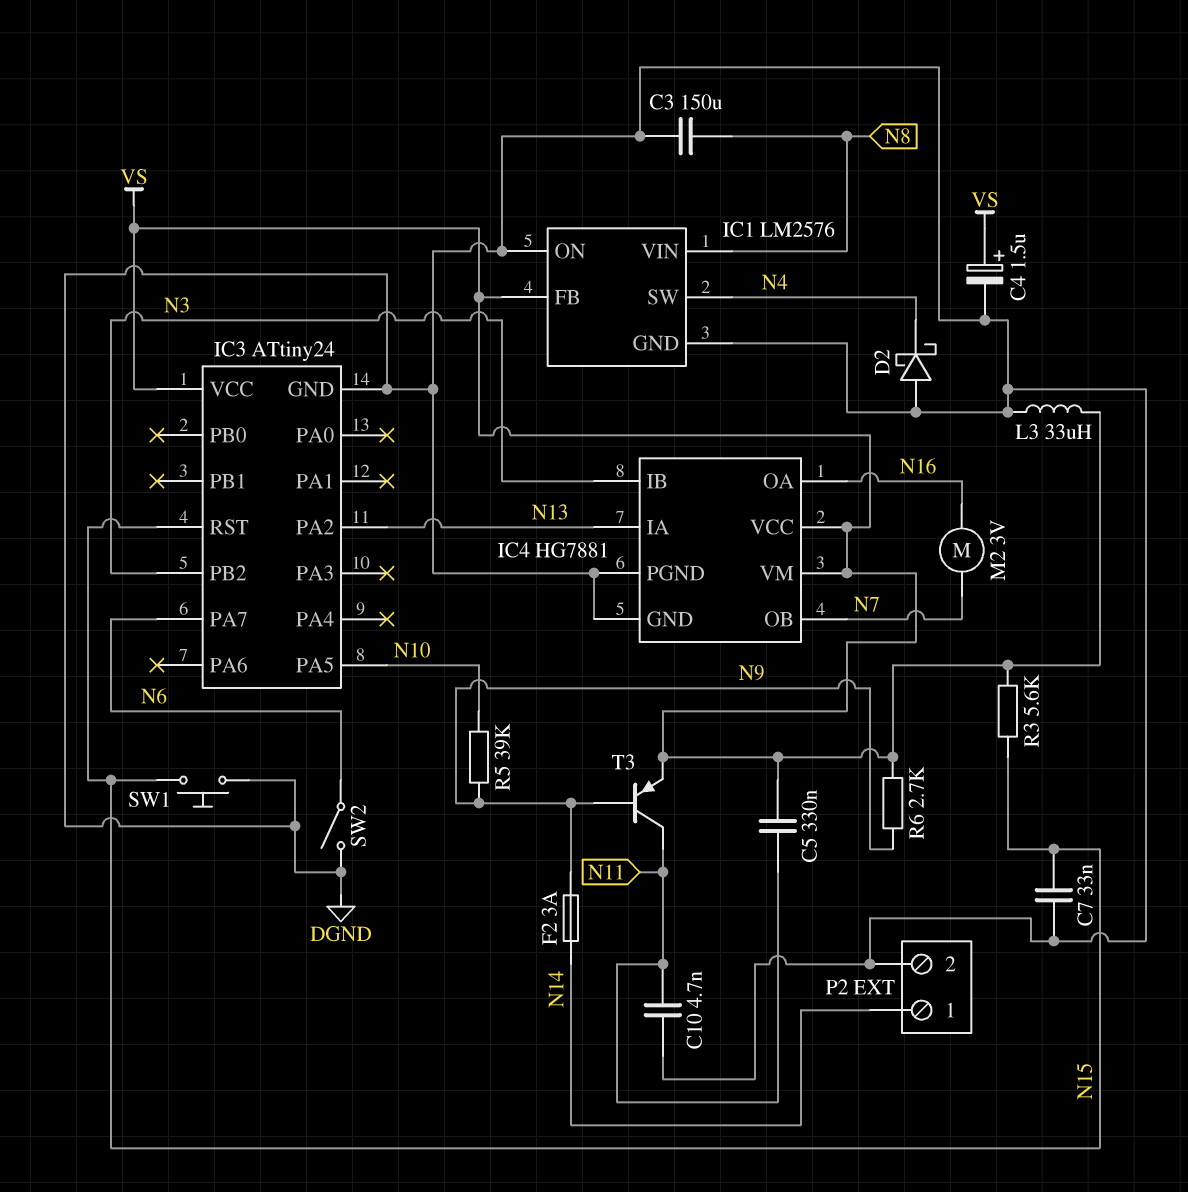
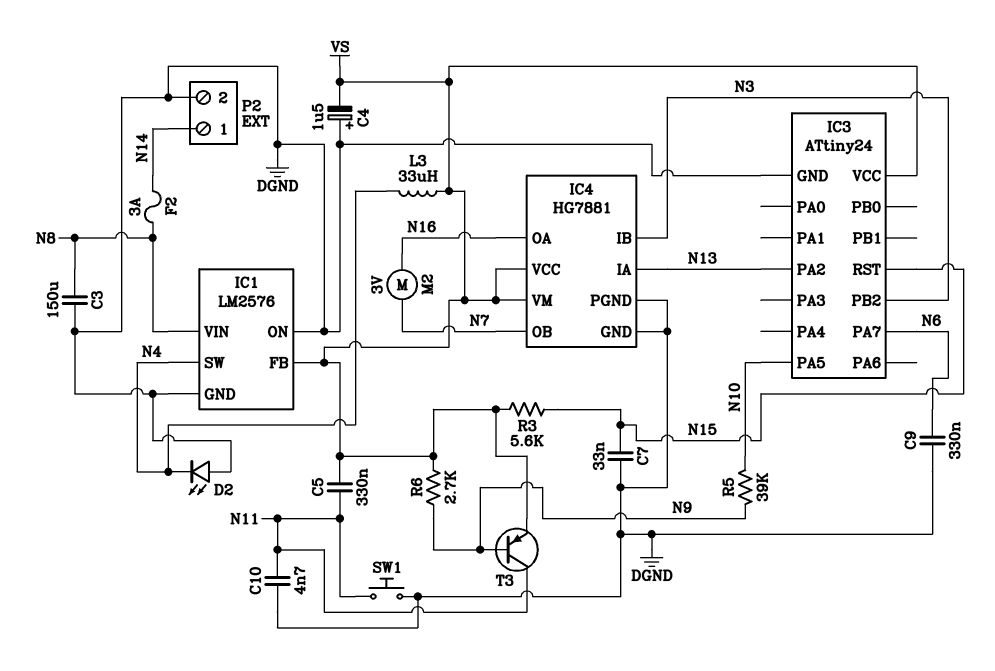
C4: 1.5uF (plus VS, minus DGND) -> 1.5uF (plus DGND, minus VS)
C9: none -> 330nF (DGND, N6)
D2: schottky (A DGND, K N4) -> LED (A DGND, K N4)
F2: 3A (N9, N14) -> 3A (N8, N14)
L3: 33uH (DGND, VS) -> 33uH (N4, VS)
SW1: button (DGND, N15) -> button (DGND, N11)
SW2: switch (DGND, N6) -> none

